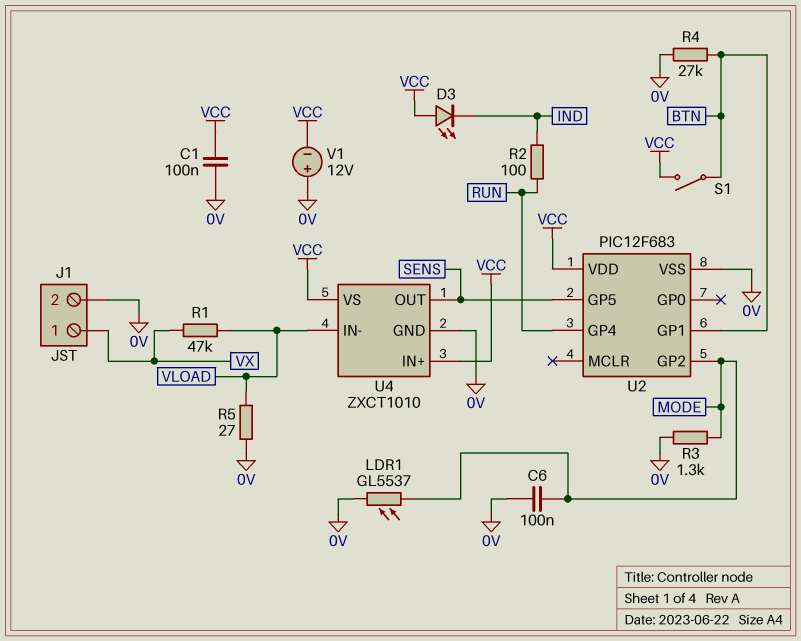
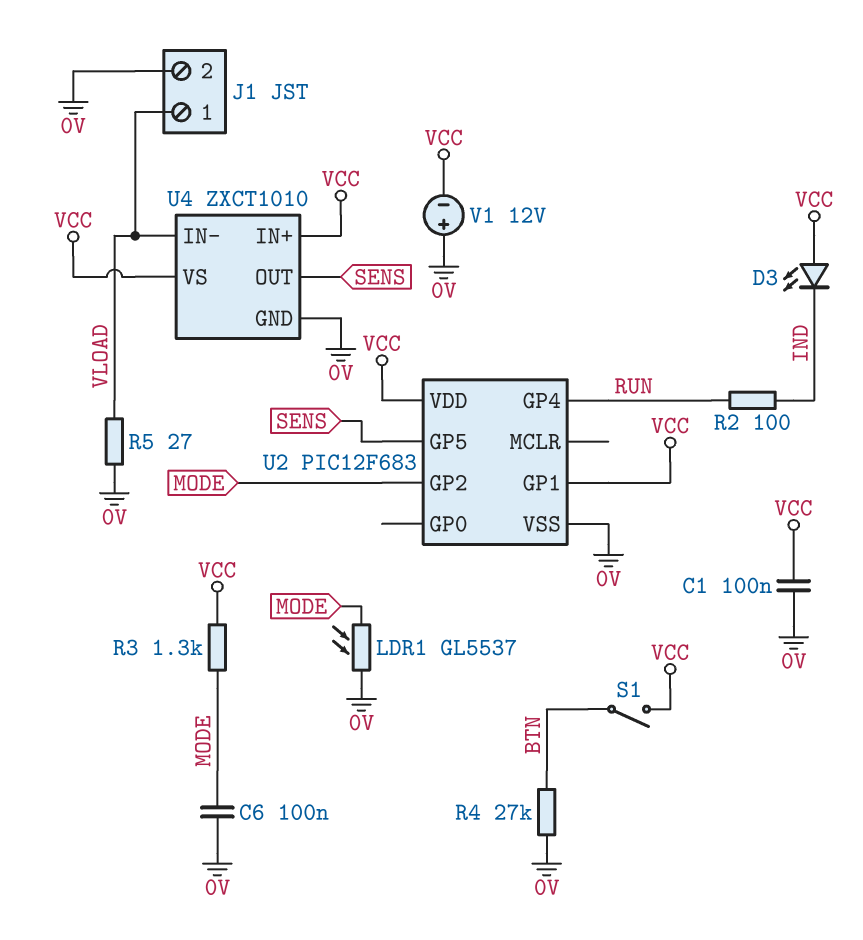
J1 pin 1: VX -> VLOAD
R1: 47k (VLOAD, VX) -> none
R3: 1.3k (0V, MODE) -> 1.3k (MODE, VCC)
U2 pin GP1: BTN -> VCC

